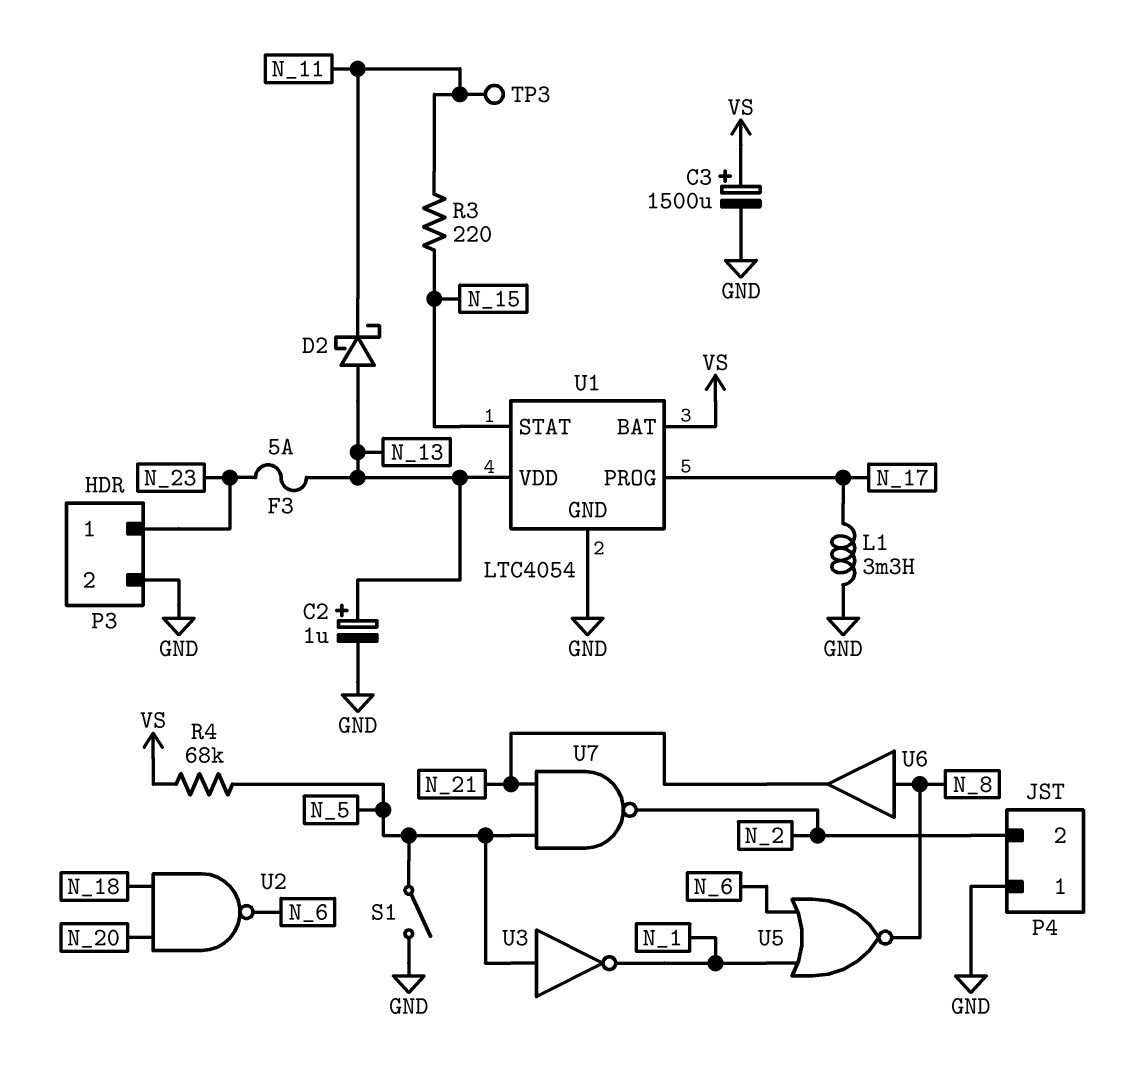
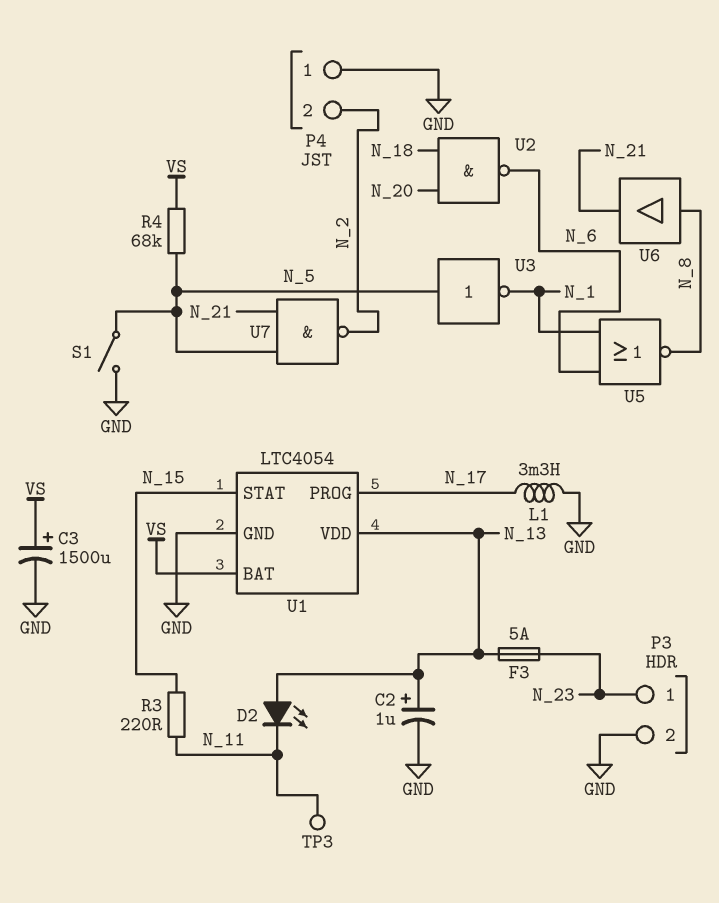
D2: schottky (A N_13, K N_11) -> LED (A N_13, K N_11)

